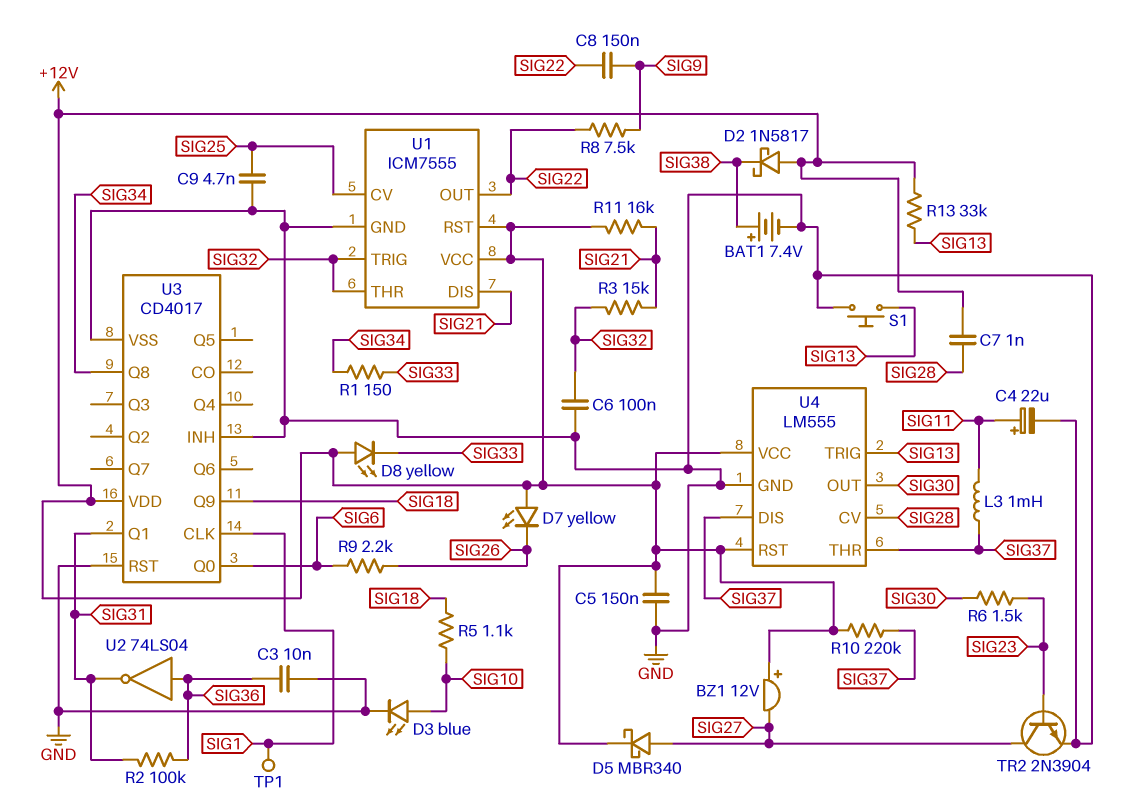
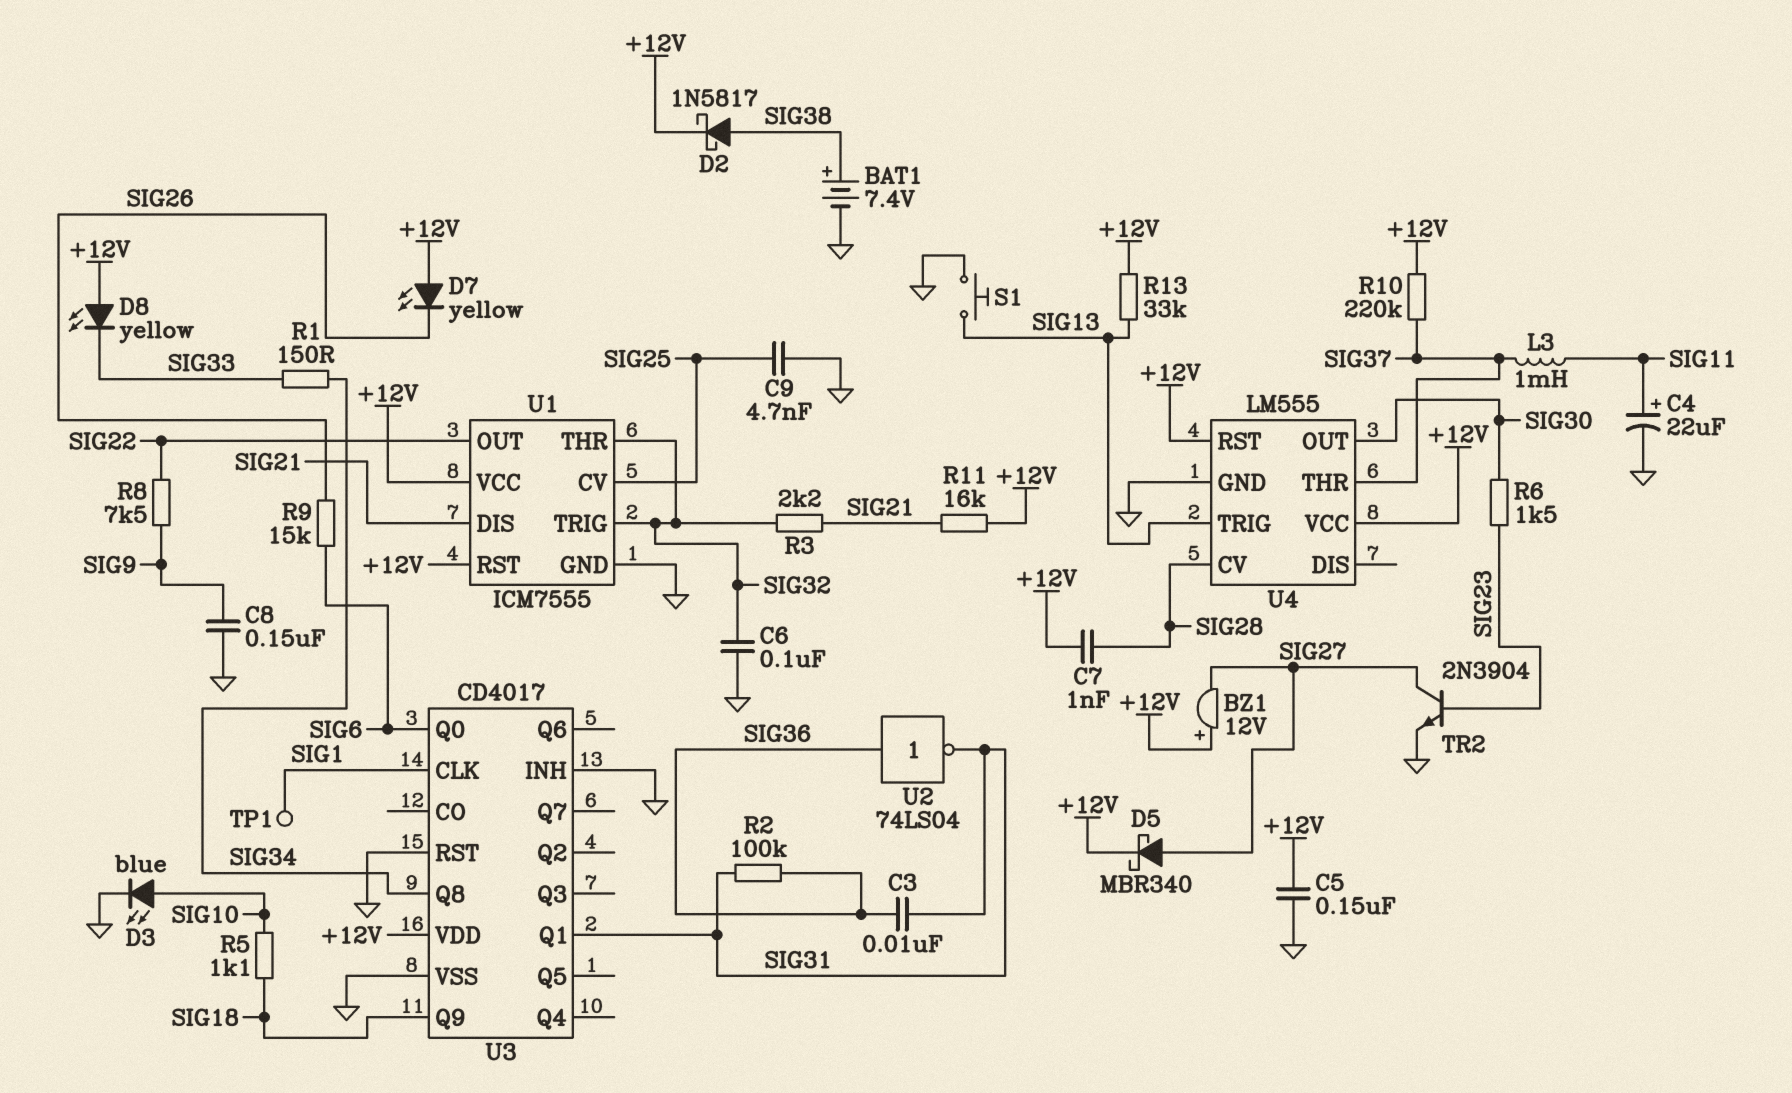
C3: 10nF (GND, SIG36) -> 10nF (SIG31, SIG36)
C8: 150nF (SIG9, SIG22) -> 150nF (GND, SIG9)
D2: schottky 1N5817 (A +12V, K SIG38) -> schottky 1N5817 (A SIG38, K +12V)
R3: 15k (SIG21, SIG32) -> 2.2k (SIG21, SIG32)
R9: 2.2k (SIG6, SIG26) -> 15k (SIG6, SIG26)
U4 pin DIS: SIG37 -> none

